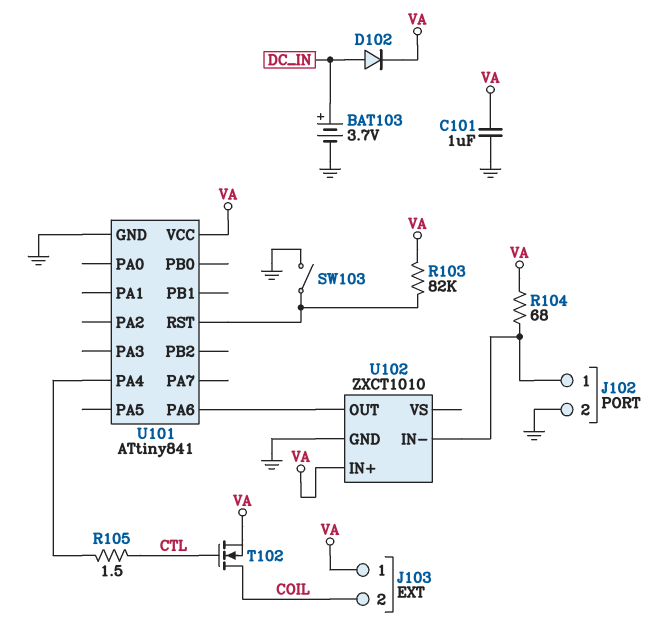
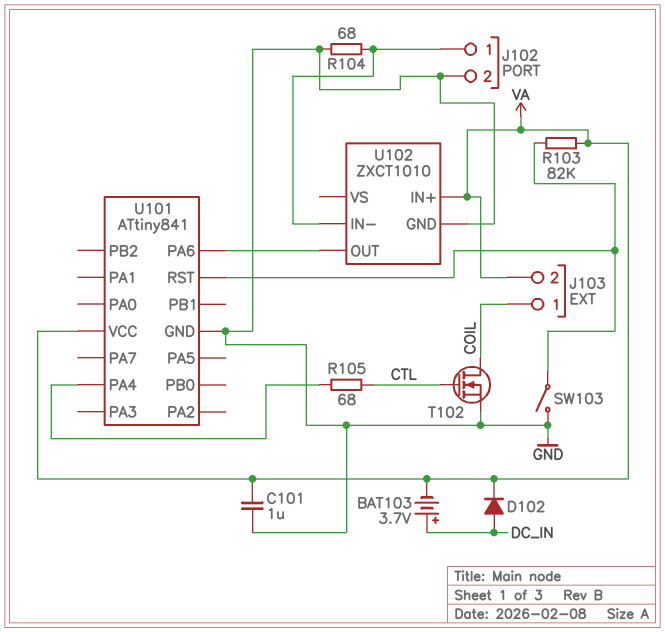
BAT103: 3.7V (plus DC_IN, minus GND) -> 3.7V (plus DC_IN, minus VA)
J103 pin 1: VA -> COIL
J103 pin 2: COIL -> VA
R104: 68 (J102/1, VA) -> 68 (GND, J102/1)
R105: 1.5 (CTL, U101/PA4) -> 68 (CTL, U101/PA4)
T102: NMOS (G CTL, D COIL, S VA) -> NMOS (G CTL, D COIL, S GND)

